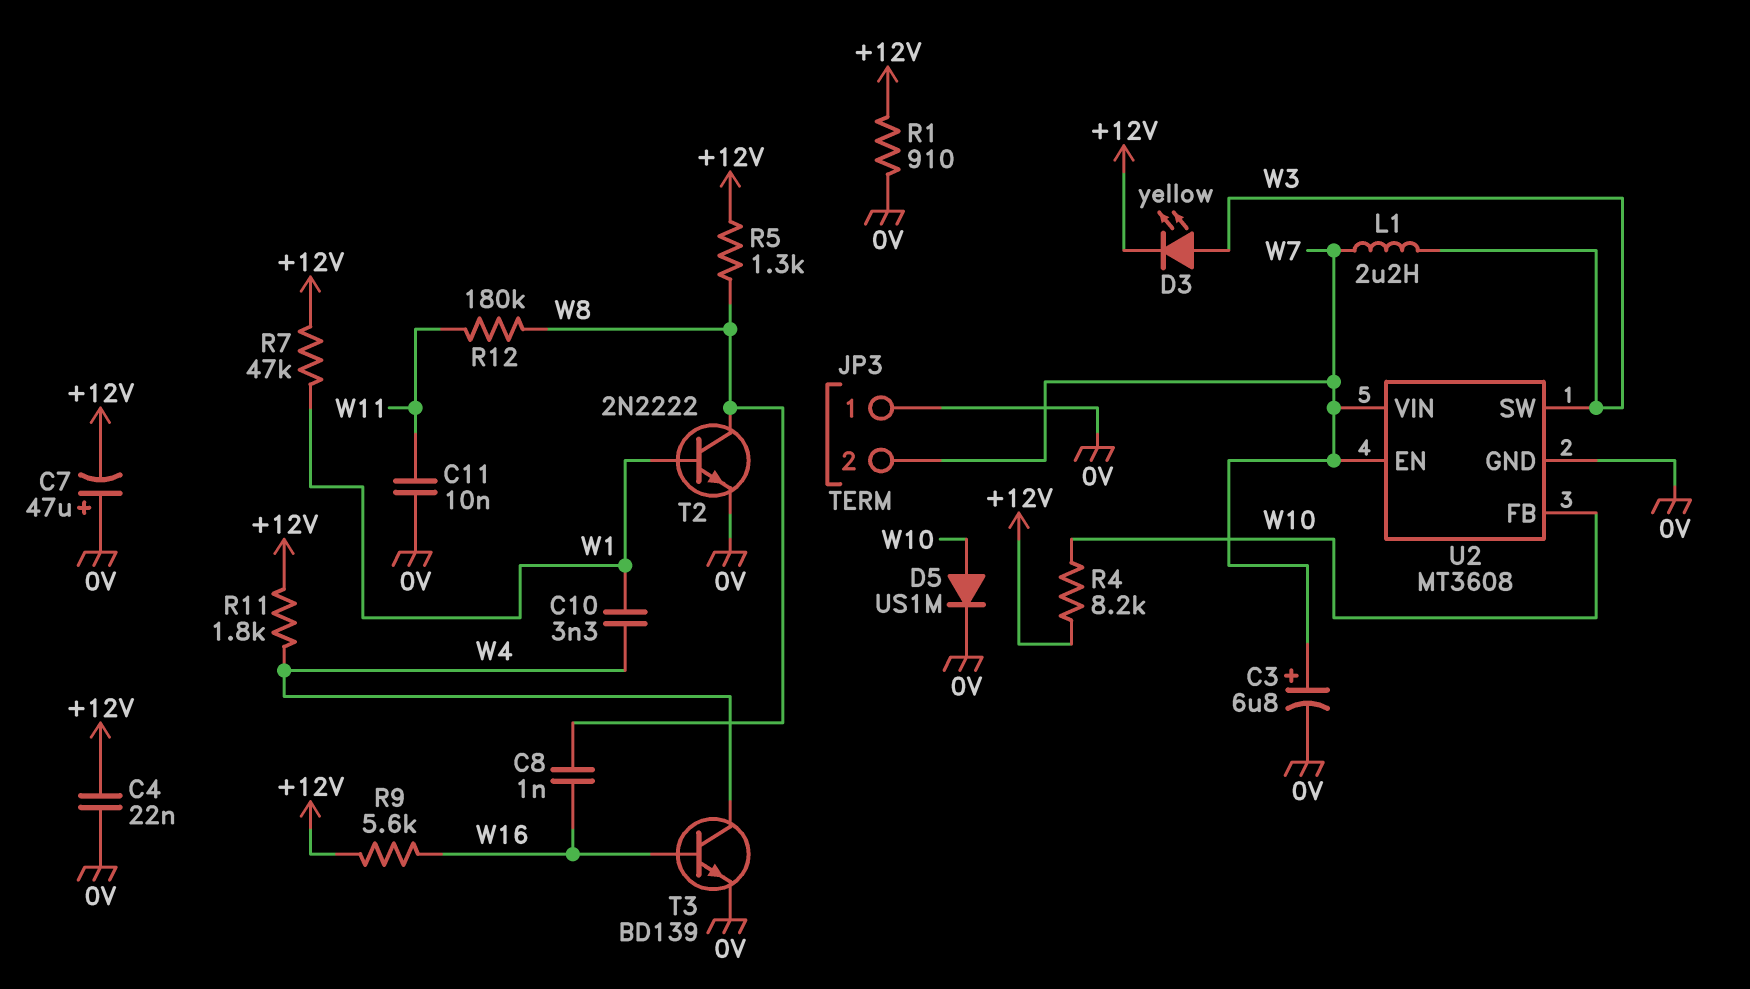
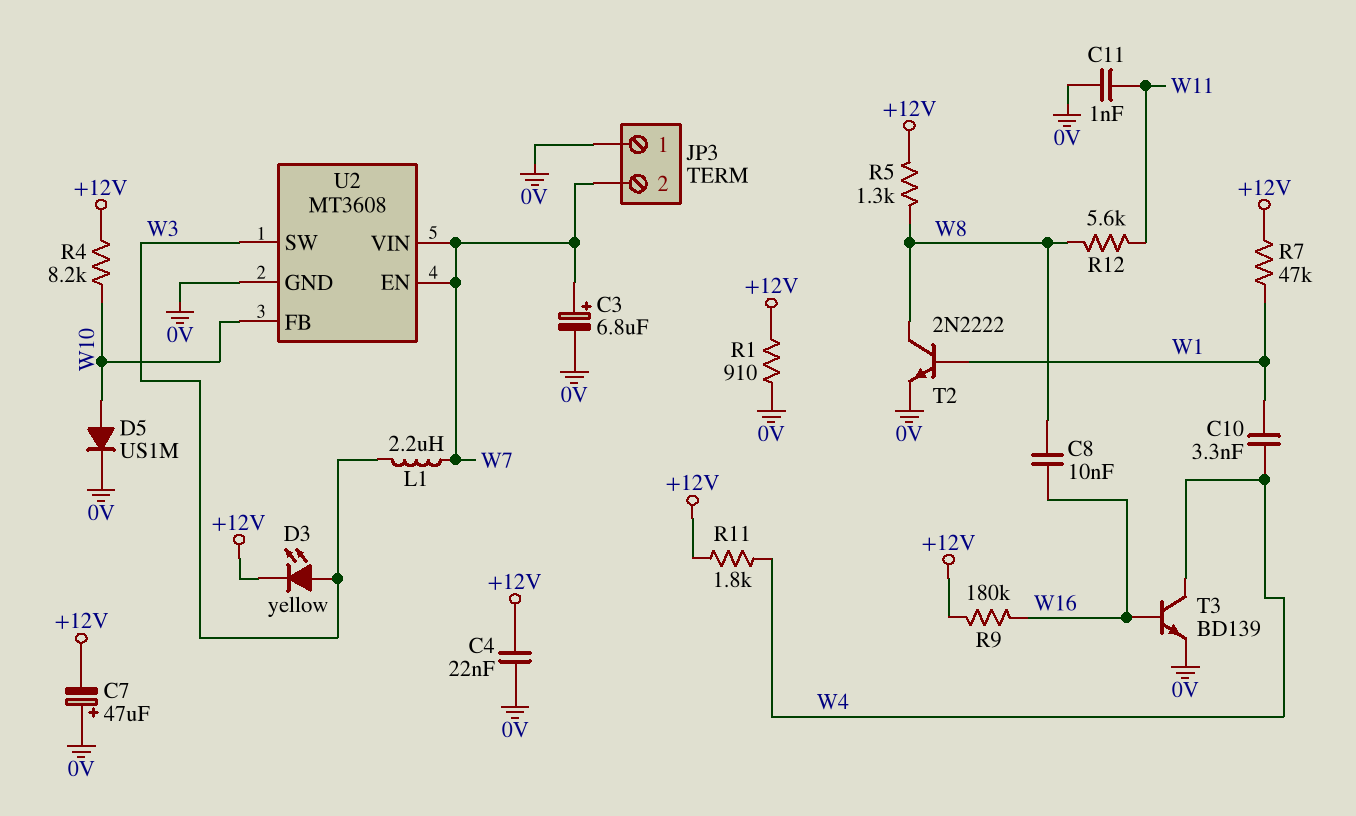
C8: 1nF (W8, W16) -> 10nF (W8, W16)
C11: 10nF (0V, W11) -> 1nF (0V, W11)
R9: 5.6k (+12V, W16) -> 180k (+12V, W16)
R12: 180k (W8, W11) -> 5.6k (W8, W11)

